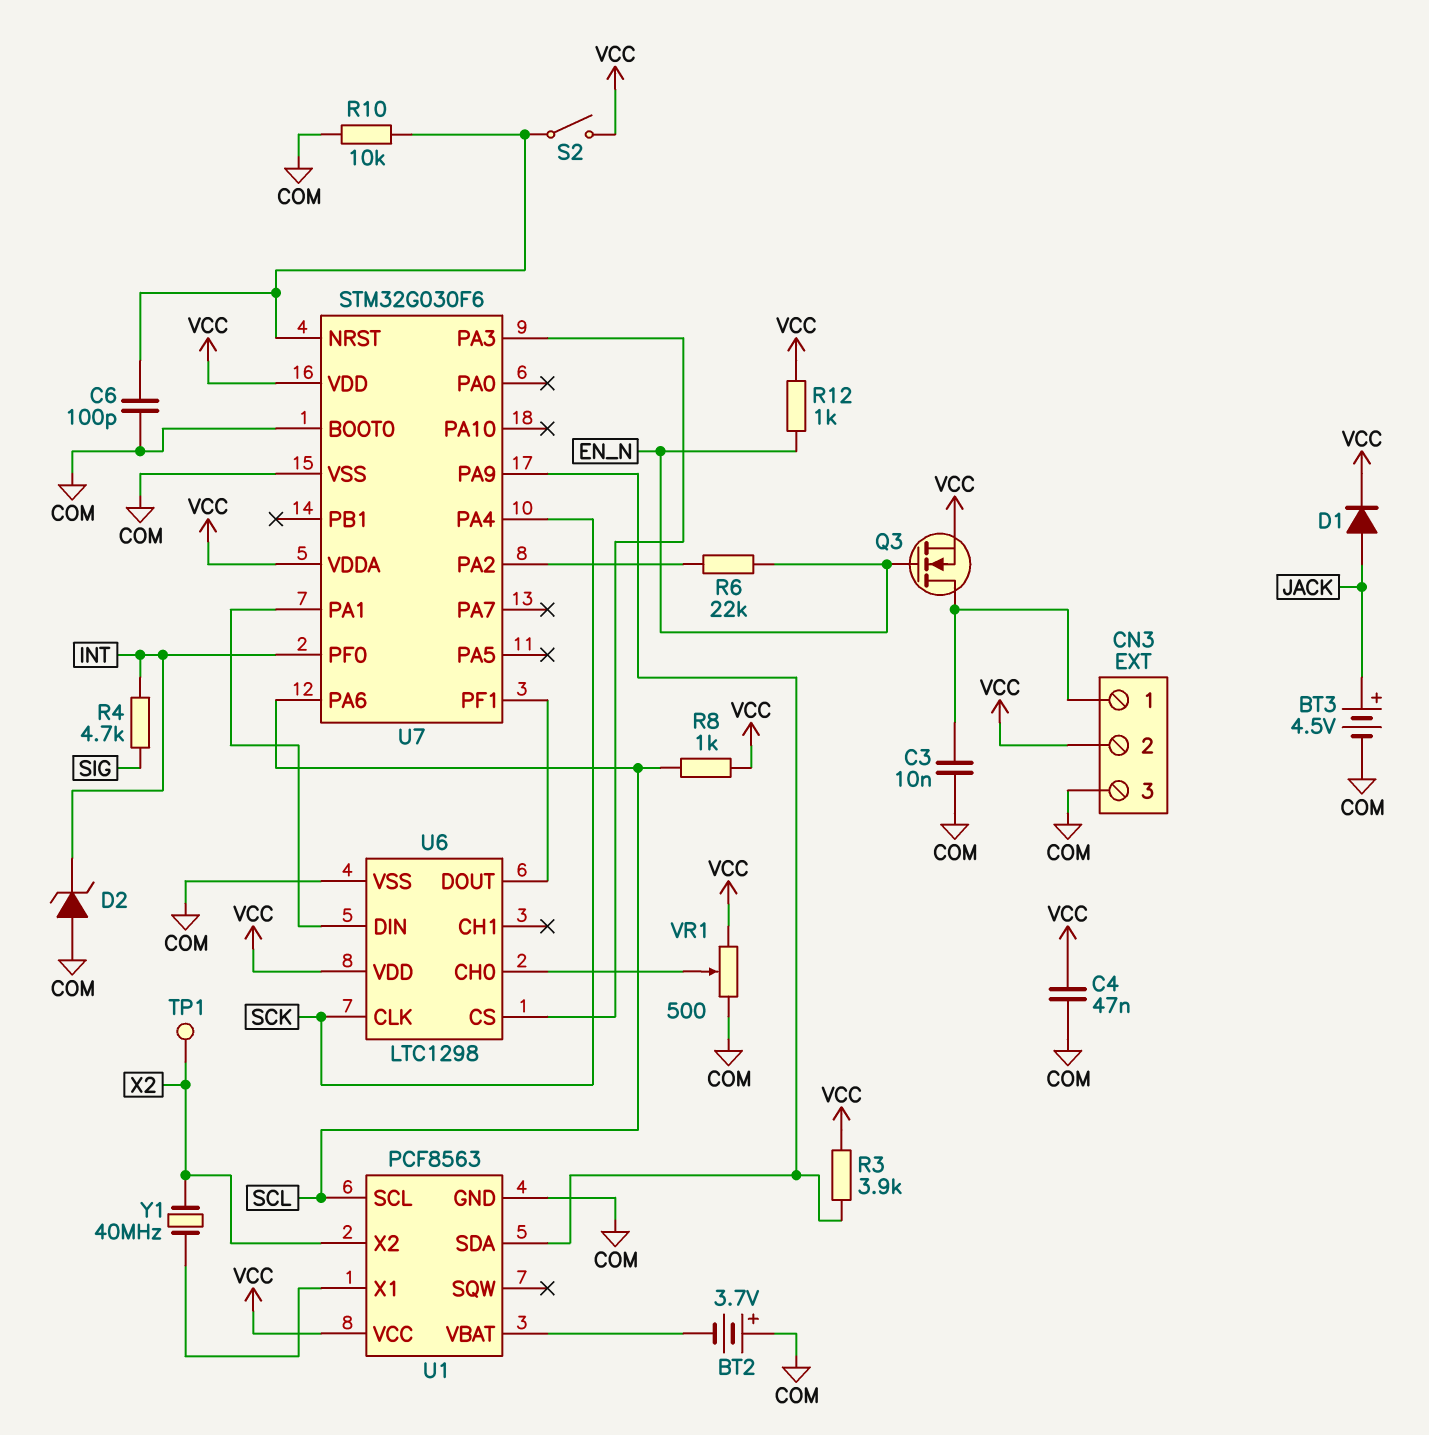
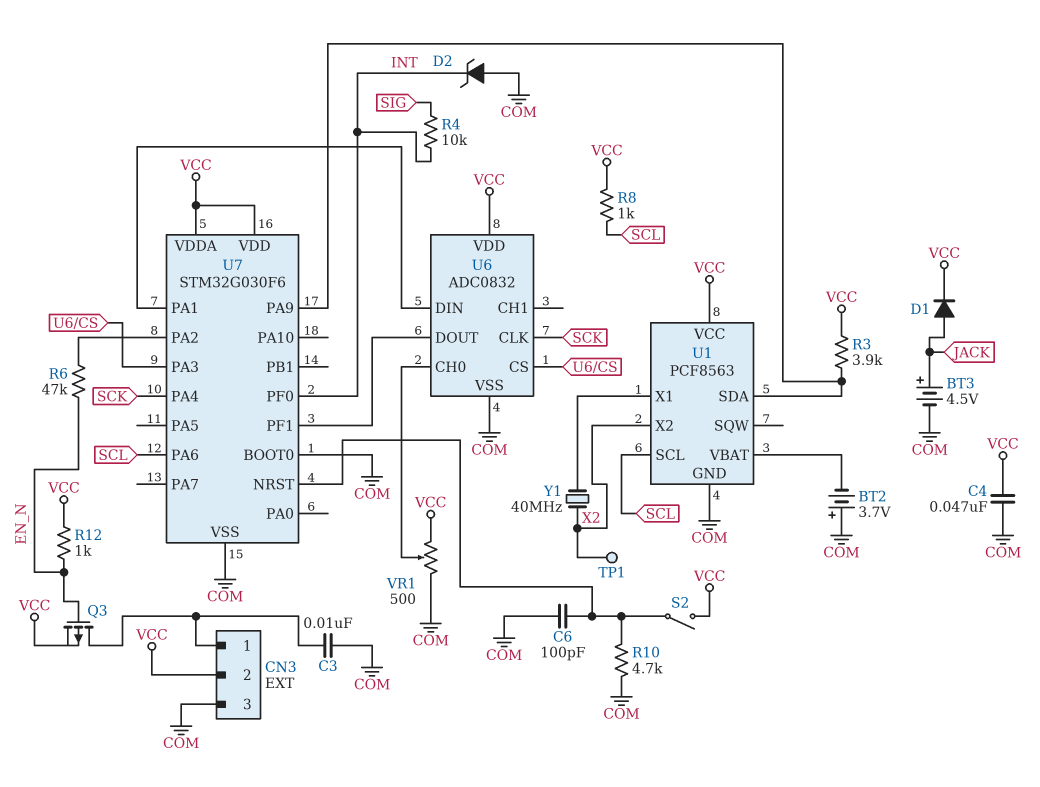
Q3: NMOS (G EN_N, D CN3/1, S VCC) -> PMOS (G EN_N, D CN3/1, S VCC)
R4: 4.7k (INT, SIG) -> 10k (INT, SIG)
R6: 22k (EN_N, U7/PA2) -> 47k (EN_N, U7/PA2)
R10: 10k (COM, U7/NRST) -> 4.7k (COM, U7/NRST)
U6: LTC1298 -> ADC0832

